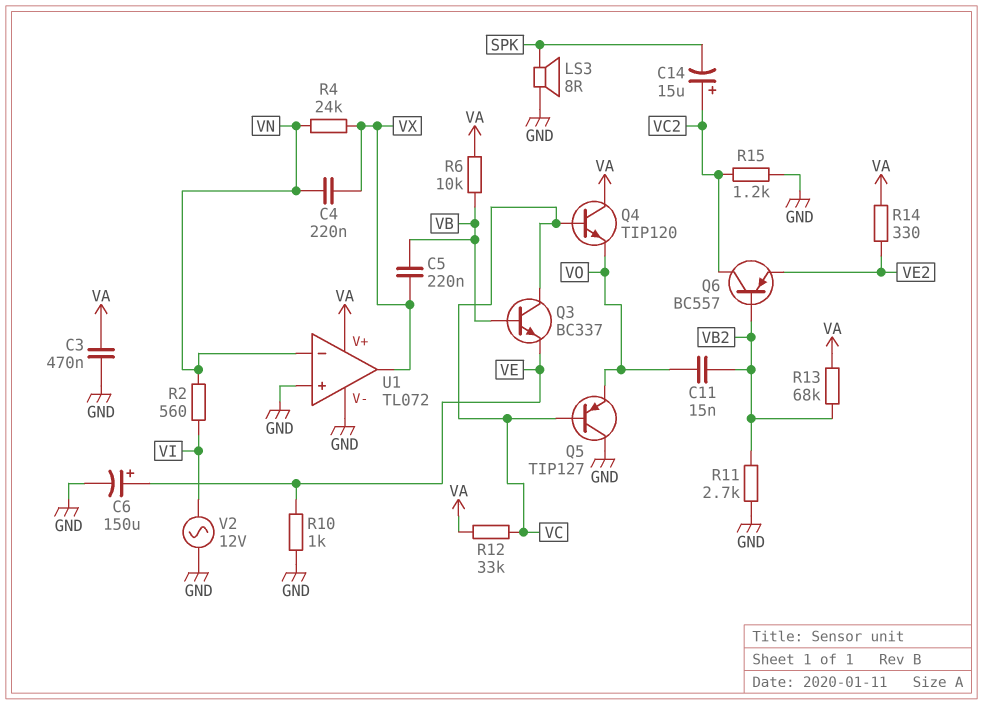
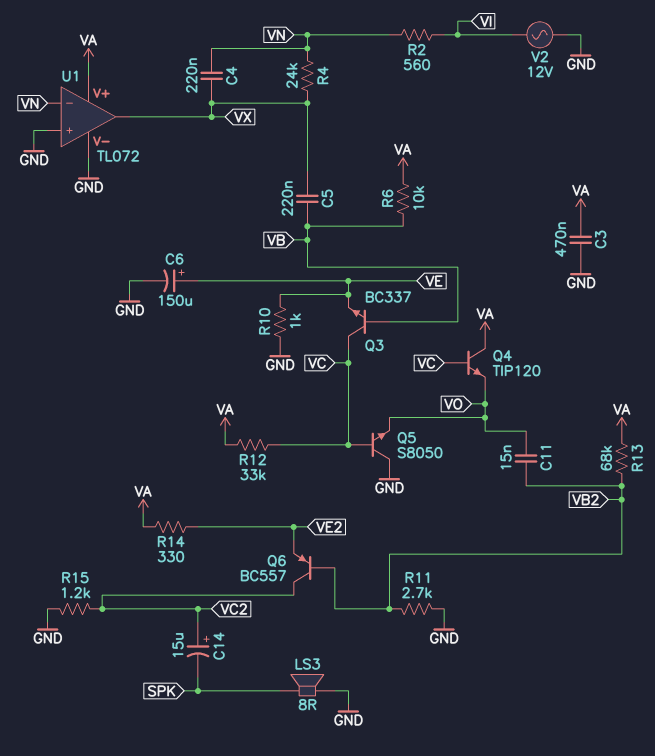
Q5: PNP TIP127 (B VC, C GND, E VO) -> NPN S8050 (B VC, C GND, E VO)

